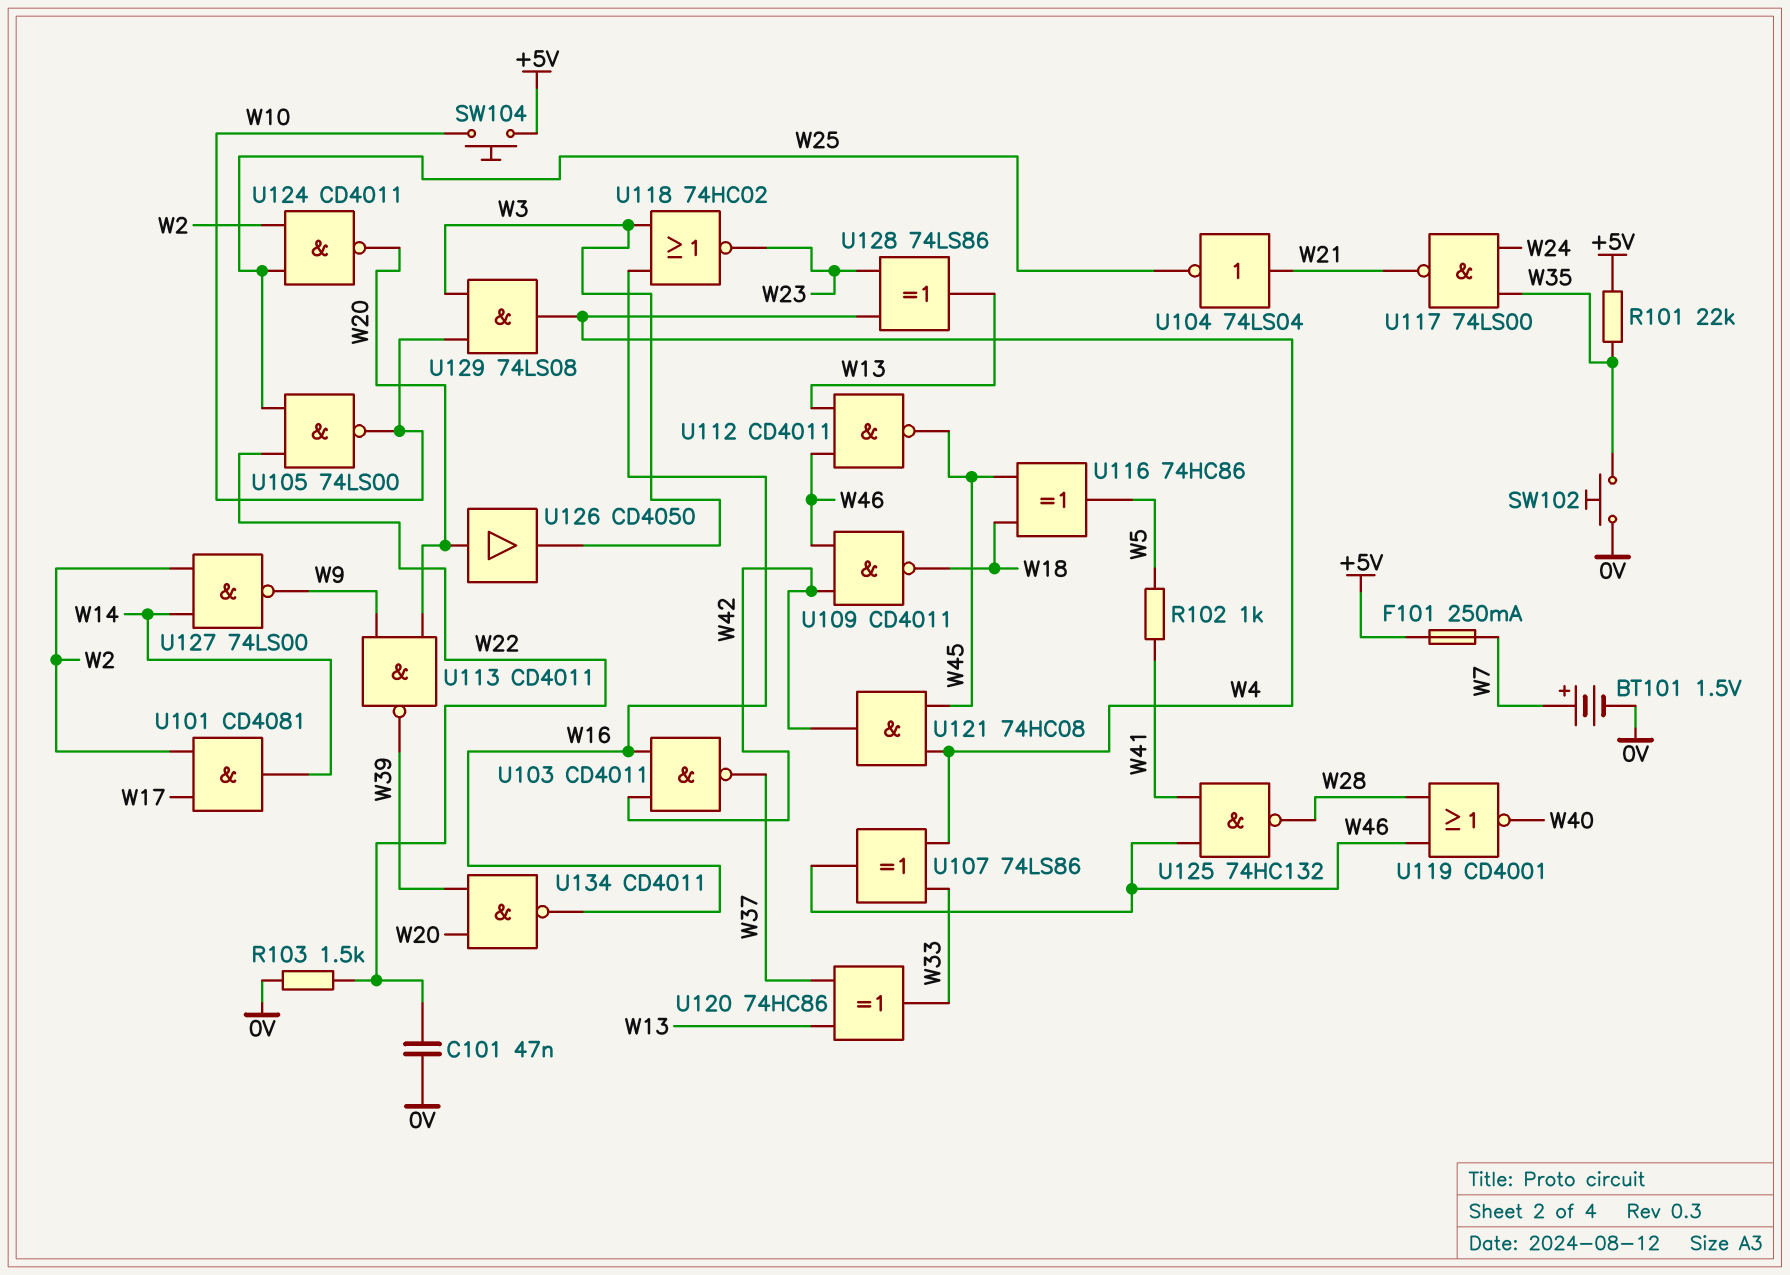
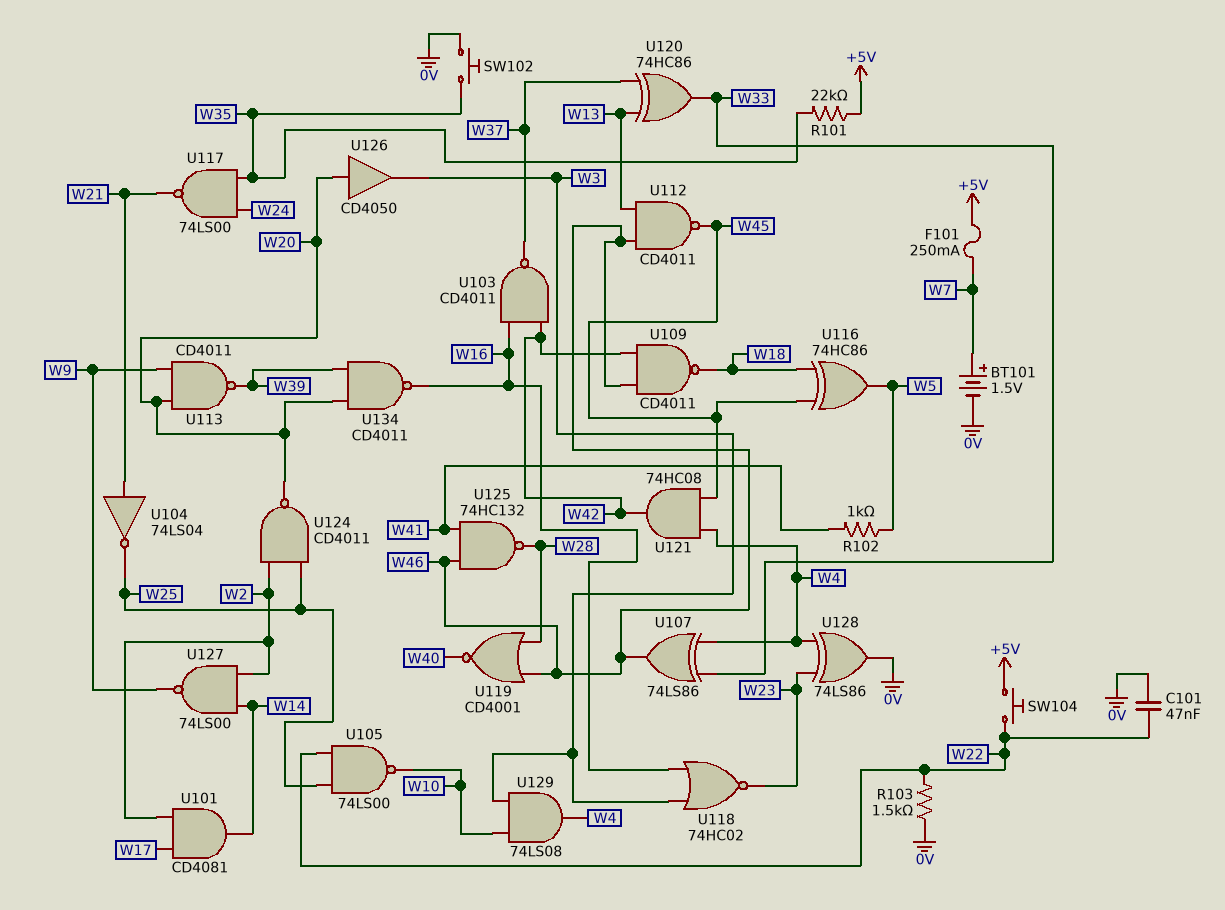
SW104: button (+5V, W10) -> button (+5V, W22)
U128: XOR 74LS86 (in W4, in W23, out W13) -> XOR 74LS86 (in W4, in W23, out 0V)

